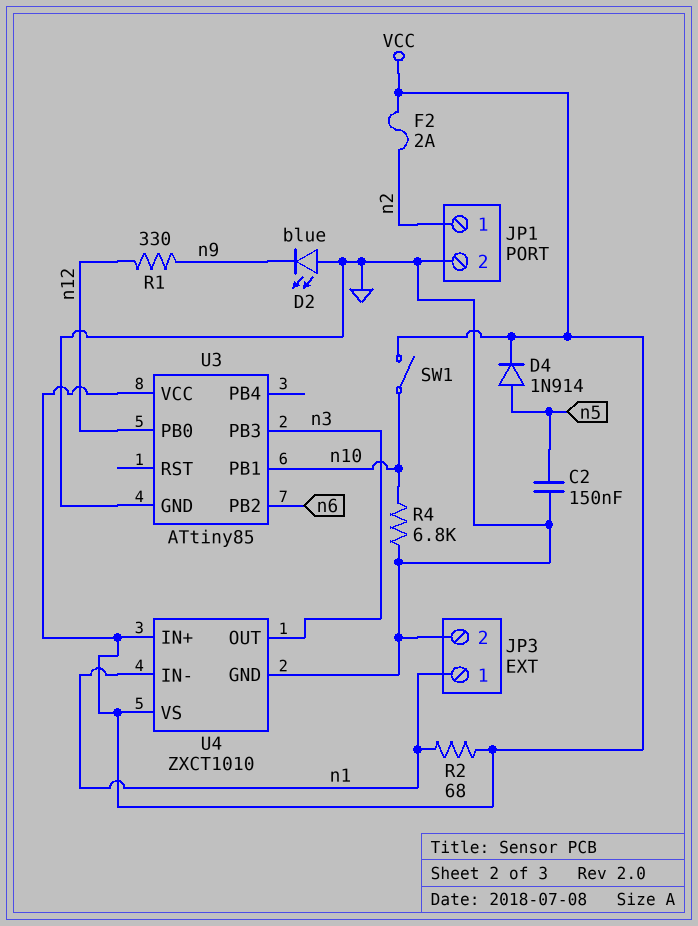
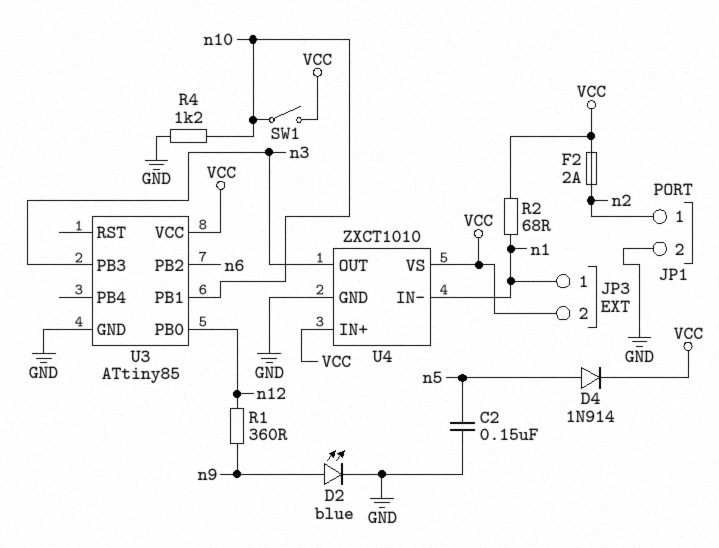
D2: LED blue (A GND, K n9) -> LED blue (A n9, K GND)
JP3 pin 2: GND -> VCC
R1: 330 (n9, n12) -> 360 (n9, n12)
R4: 6.8k (GND, n10) -> 1.2k (GND, n10)

